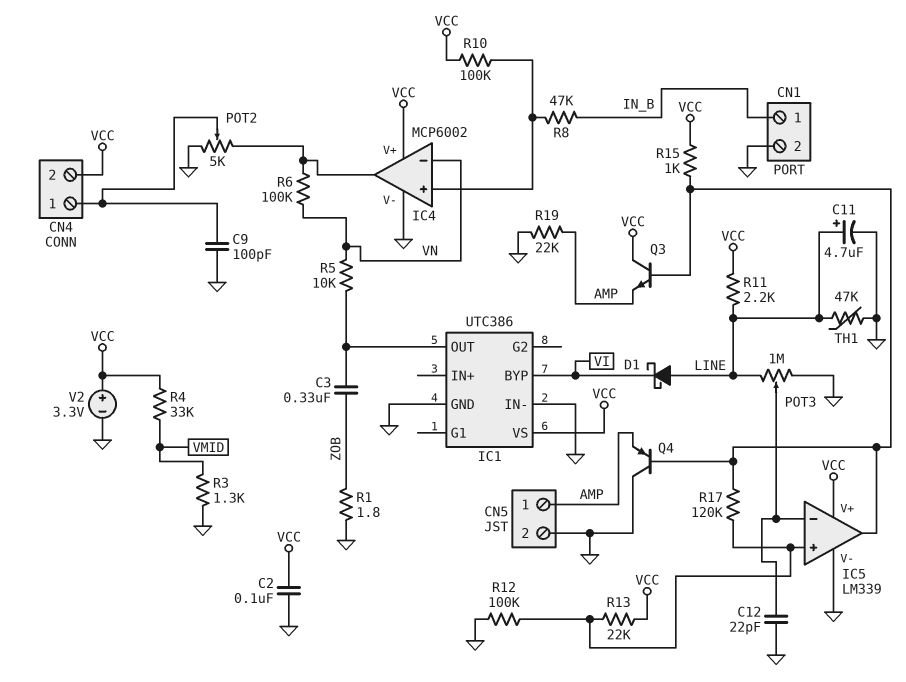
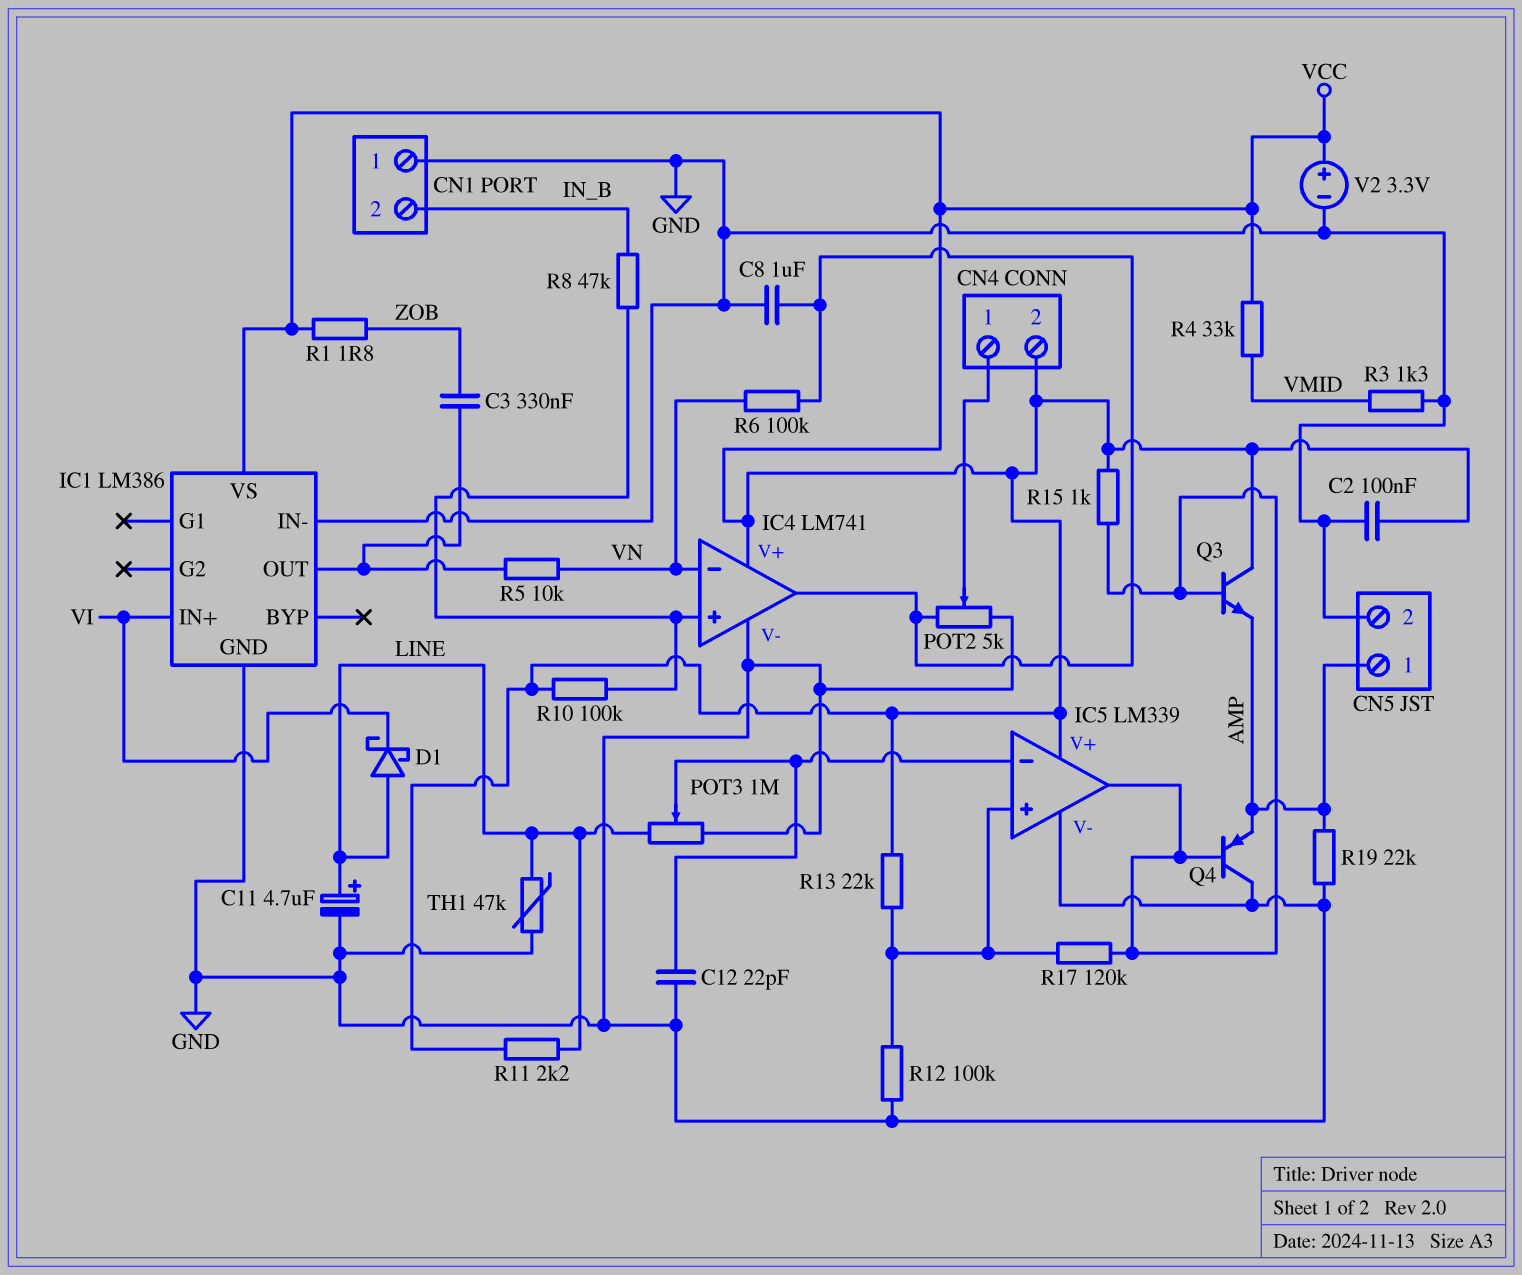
C8: none -> 1uF (GND, IC4/out)
C9: 100pF (CN4/1, GND) -> none
CN1 pin 1: IN_B -> GND
CN1 pin 2: GND -> IN_B
IC1: UTC386 -> LM386
IC1 pin BYP: VI -> none
IC1 pin IN+: none -> VI
IC4: MCP6002 -> LM741
R1: 1.8 (GND, ZOB) -> 1.8 (VCC, ZOB)

